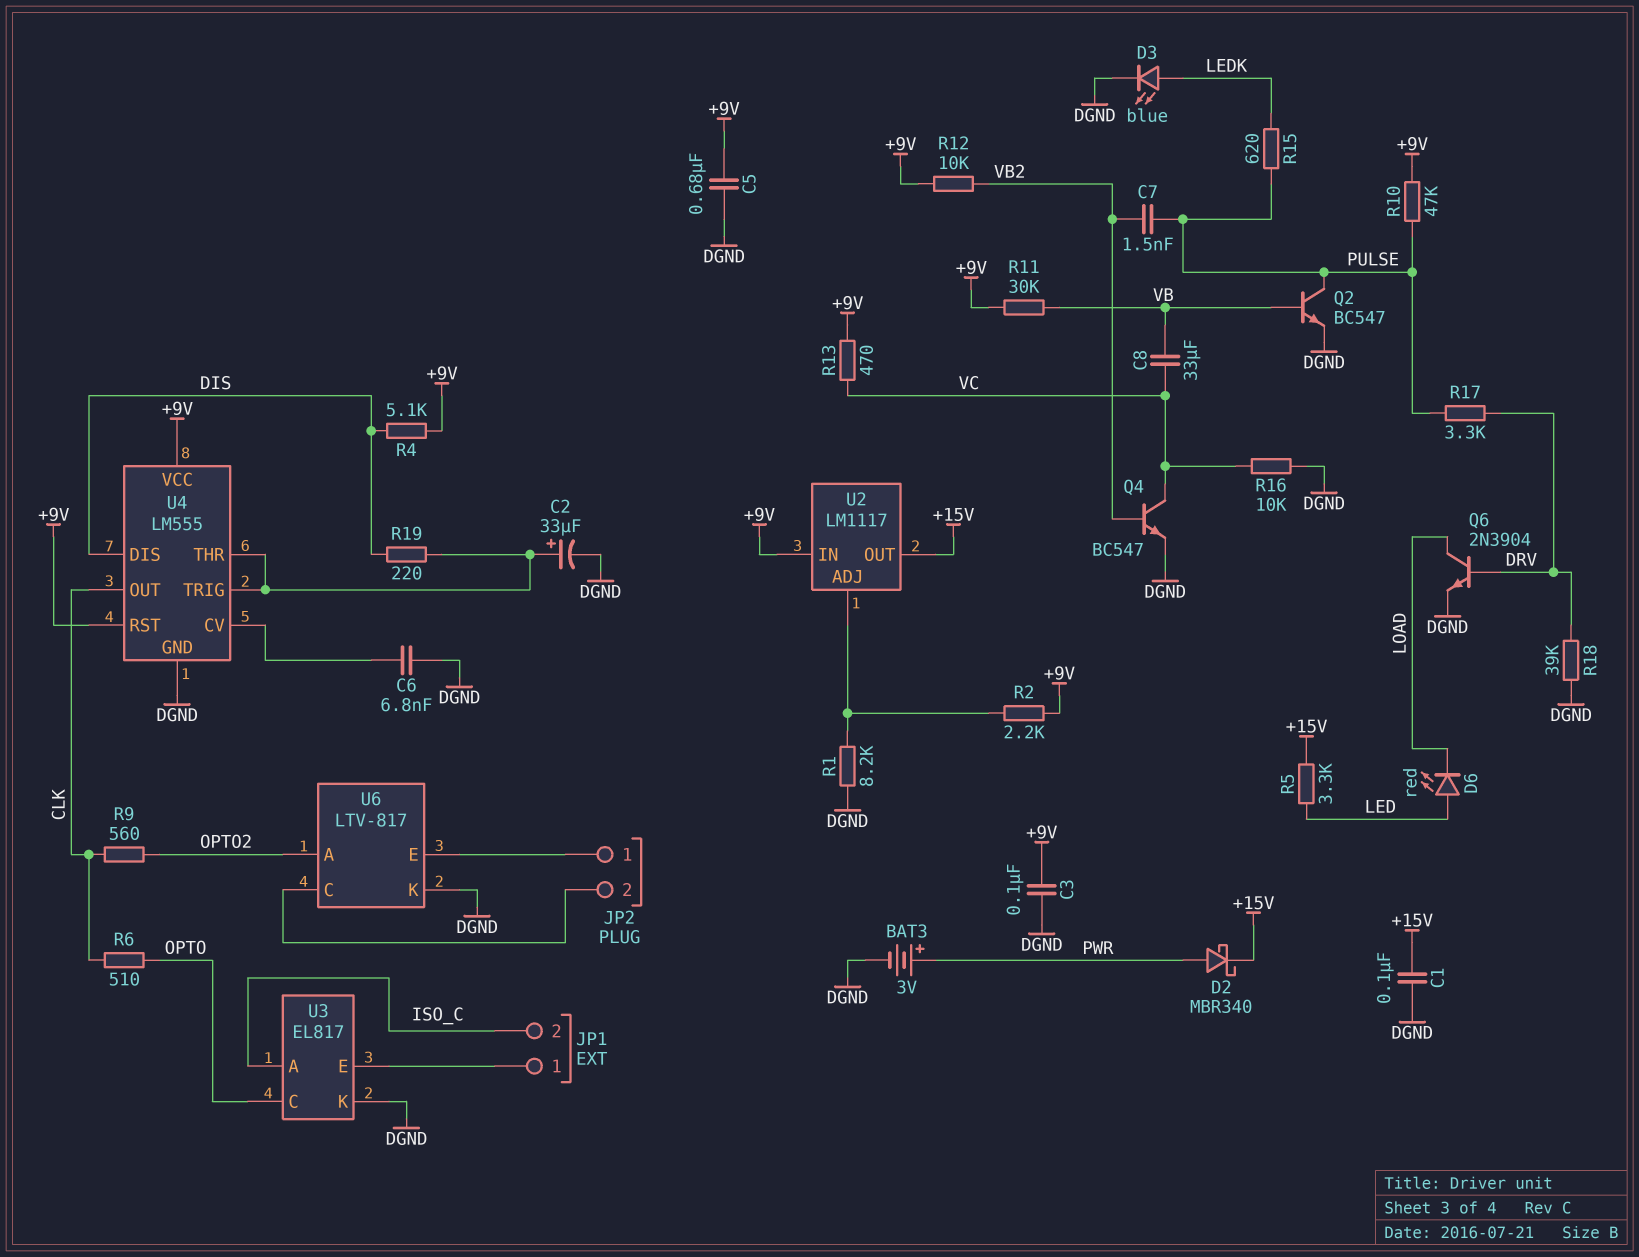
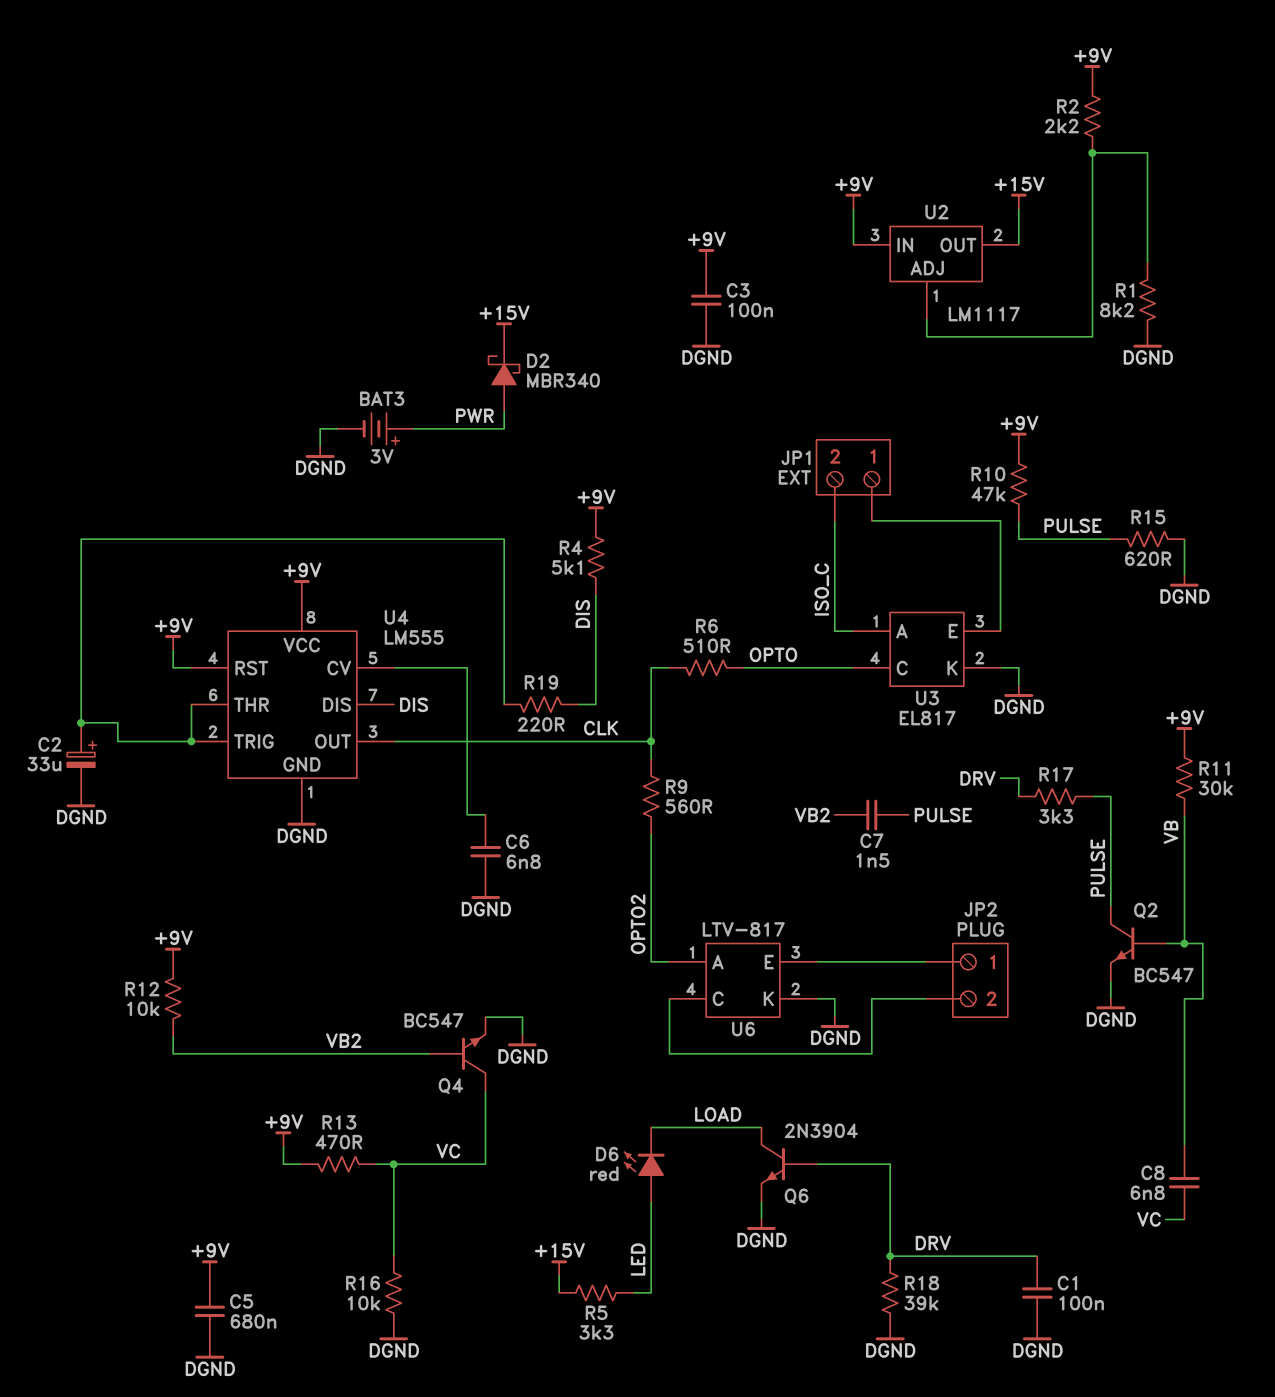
C1: 100nF (+15V, DGND) -> 100nF (DGND, DRV)
C8: 33uF (VB, VC) -> 6.8nF (VB, VC)
D3: LED blue (A LEDK, K DGND) -> none
R15: 620 (LEDK, PULSE) -> 620 (DGND, PULSE)

